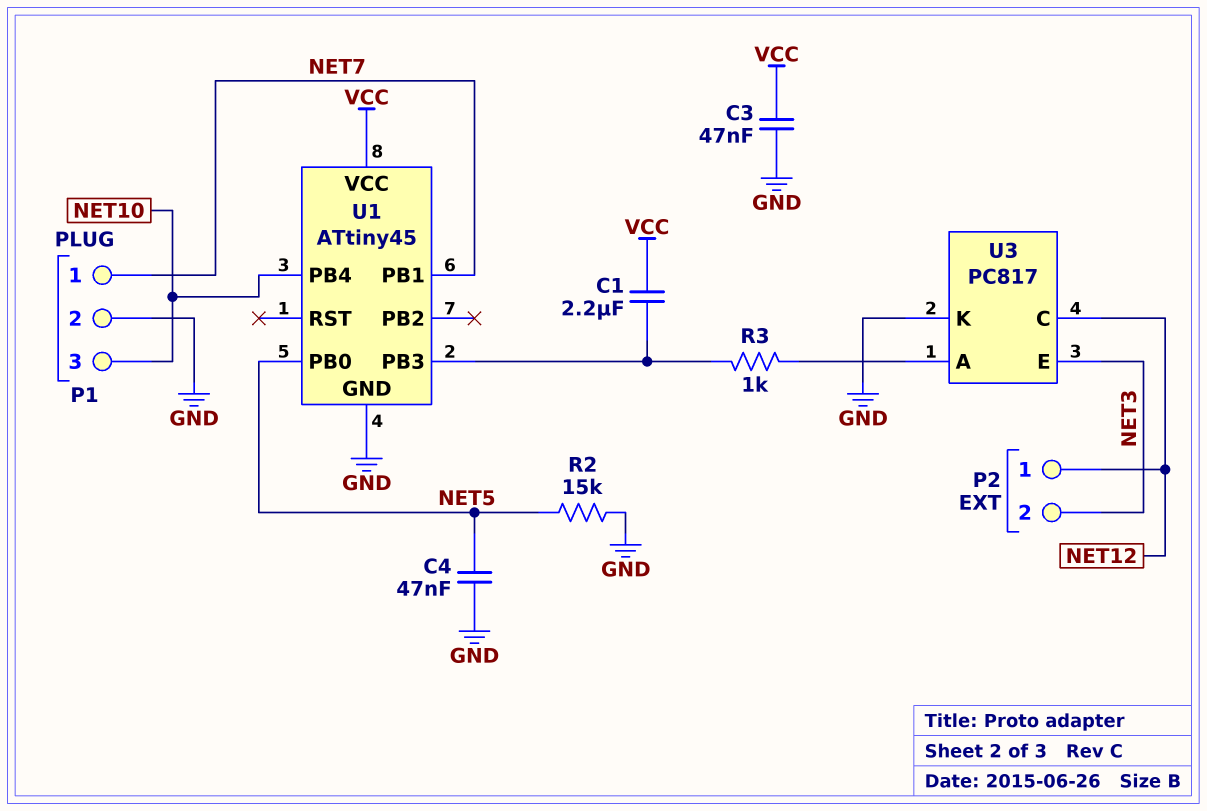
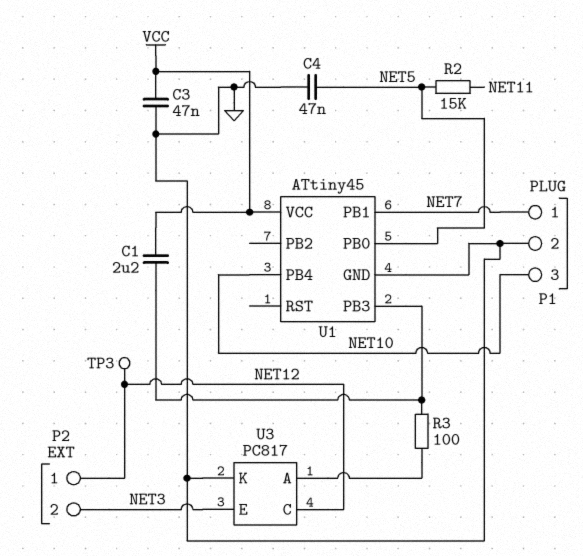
R2: 15k (GND, NET5) -> 15k (NET5, NET11)
R3: 1k (U1/PB3, U3/A) -> 100 (U1/PB3, U3/A)
TP3: none -> test point (NET12)

